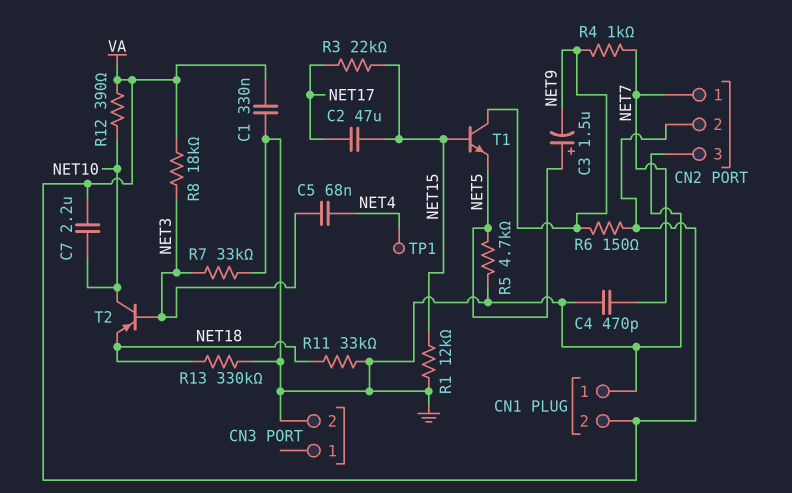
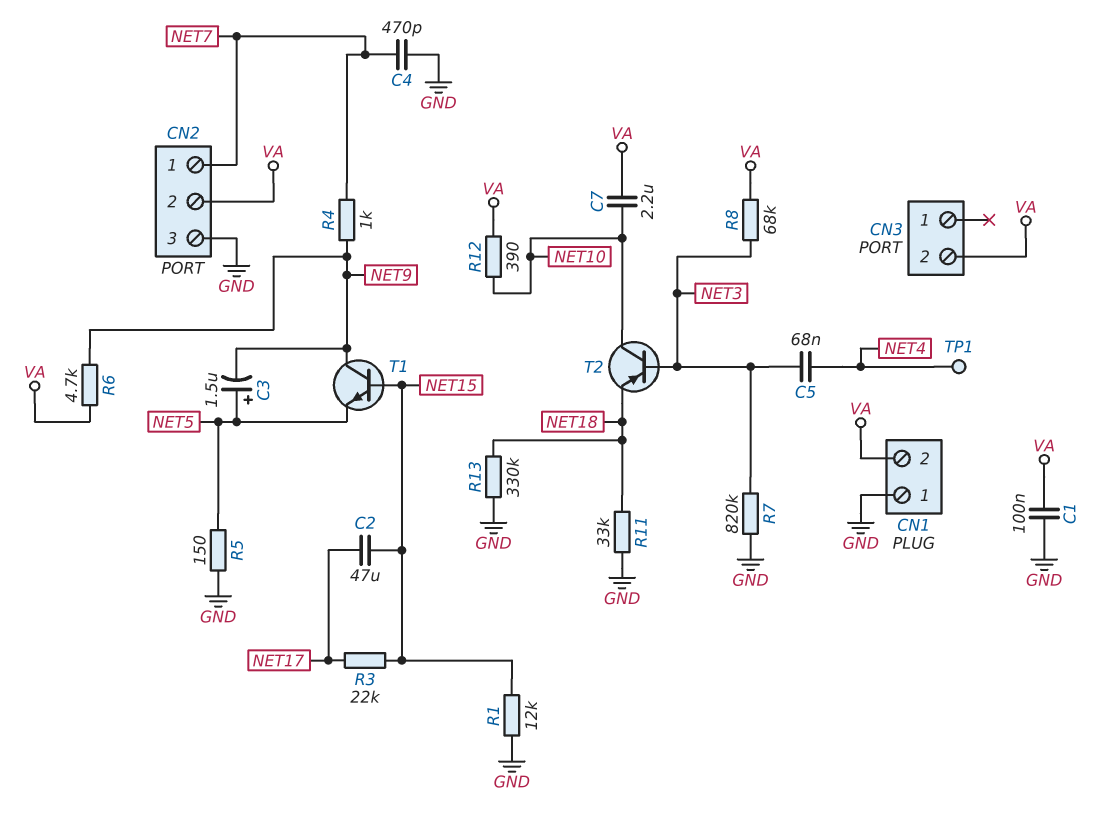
C1: 330nF (GND, VA) -> 100nF (GND, VA)
CN3 pin 2: GND -> VA
R5: 4.7k (GND, NET5) -> 150 (GND, NET5)
R6: 150 (NET9, VA) -> 4.7k (NET9, VA)
R7: 33k (GND, NET3) -> 820k (GND, NET3)
R8: 18k (NET3, VA) -> 68k (NET3, VA)

